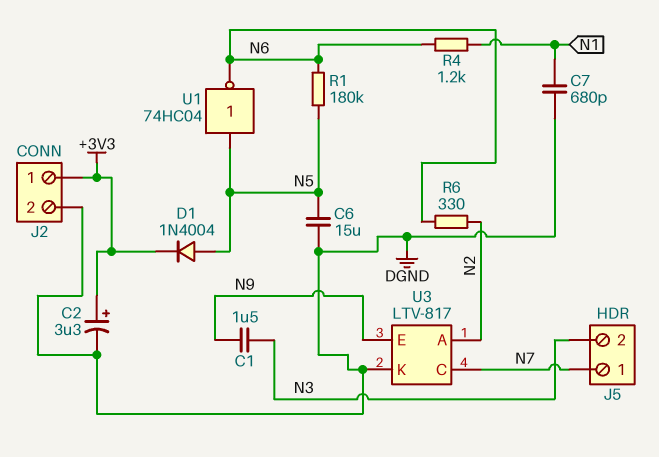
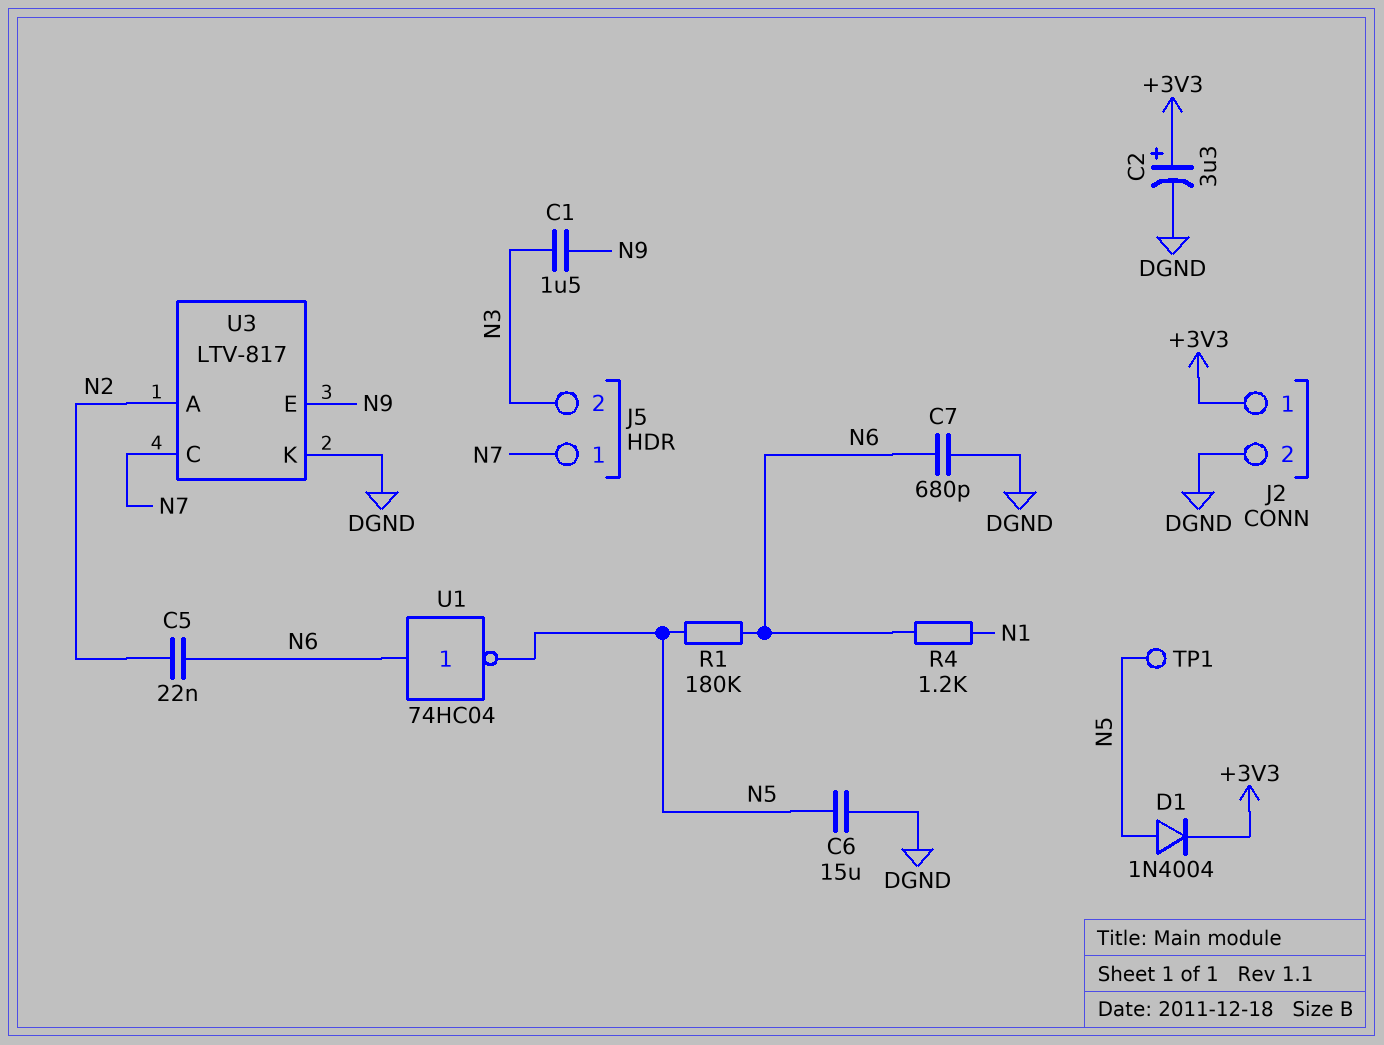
C5: none -> 22nF (N2, N6)
C7: 680pF (DGND, N1) -> 680pF (DGND, N6)
R6: 330 (N2, N6) -> none
TP1: none -> test point (N5)
U1: NOT 74HC04 (in N5, out N6) -> NOT 74HC04 (in N6, out N5)

